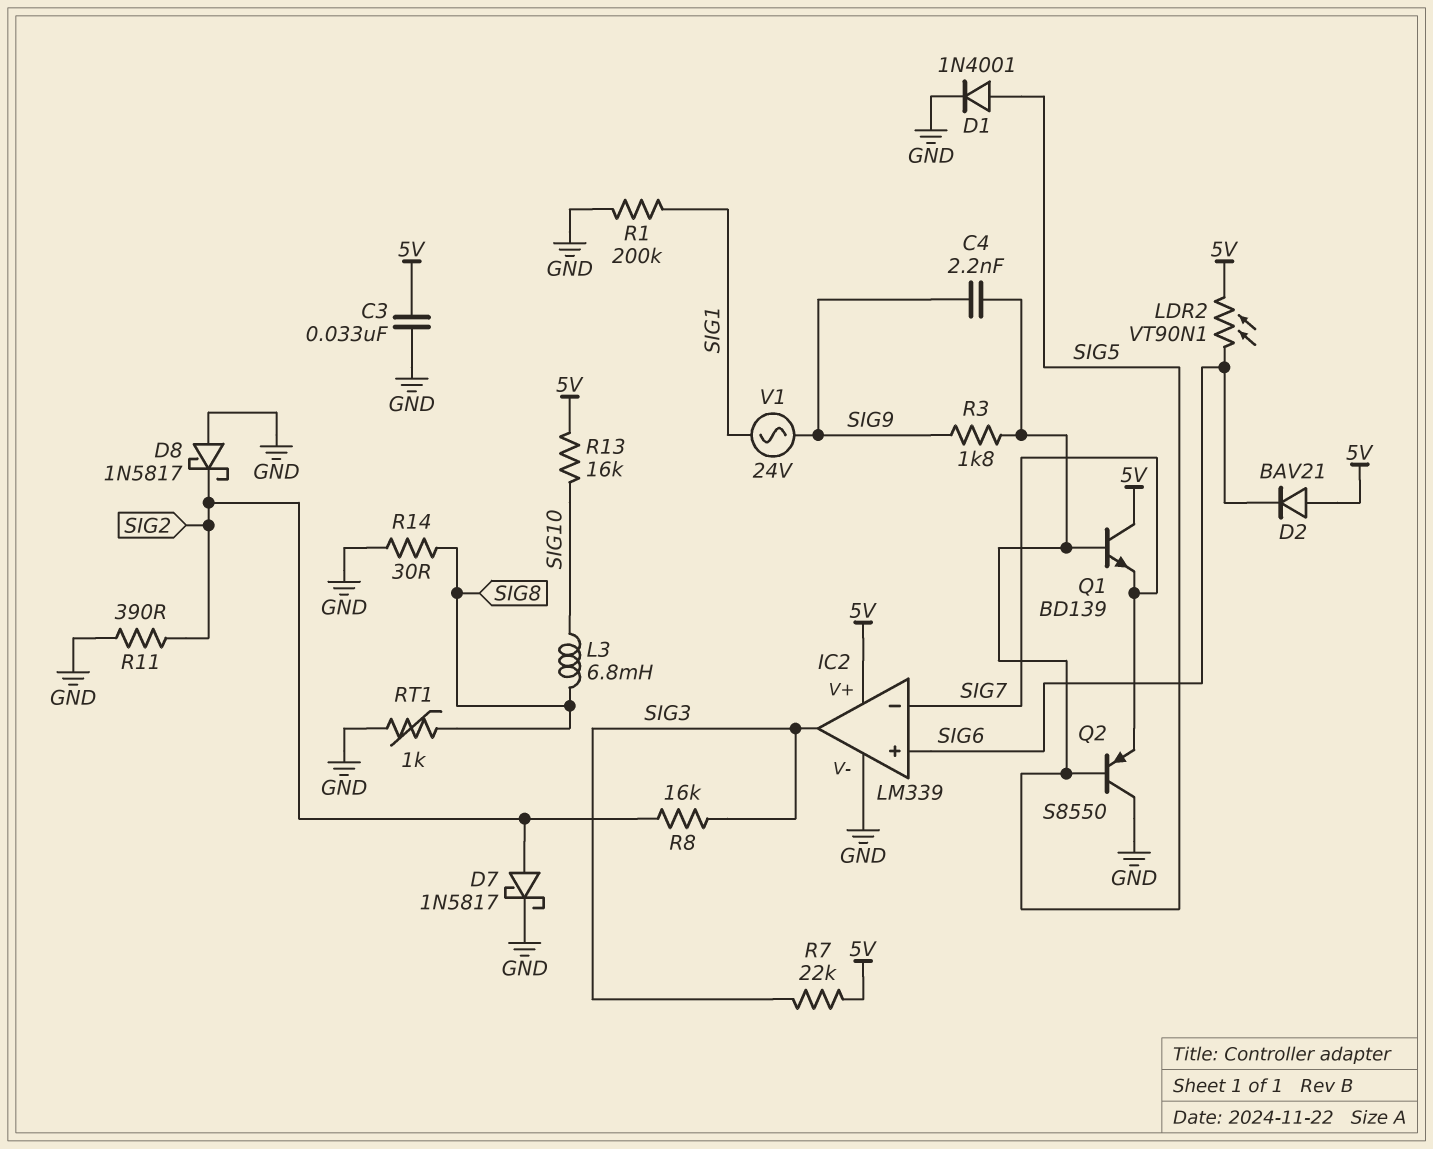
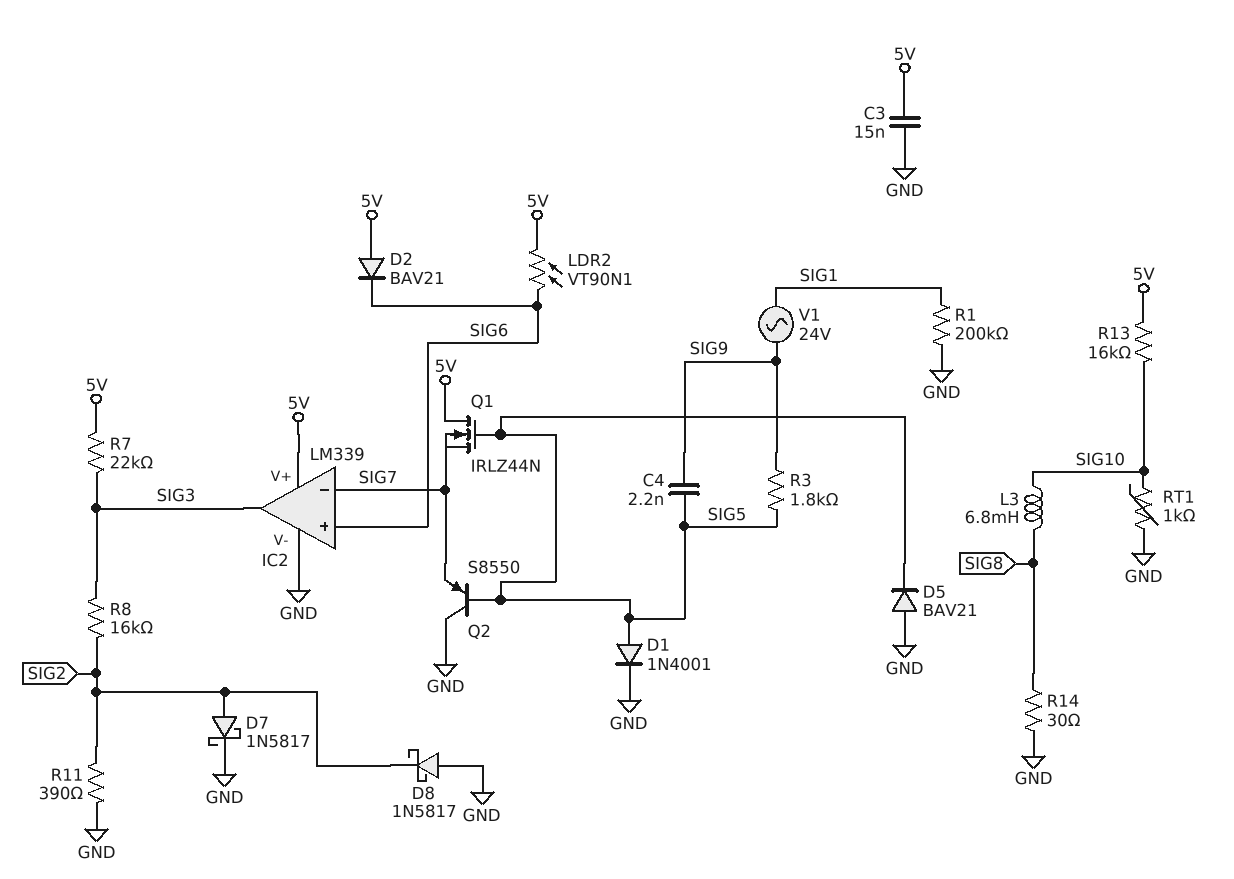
C3: 33nF (5V, GND) -> 15nF (5V, GND)
D5: none -> diode BAV21 (A GND, K SIG5)
Q1: NPN BD139 (B SIG5, C 5V, E SIG7) -> NMOS IRLZ44N (G SIG5, D 5V, S SIG7)
RT1: 1k (GND, SIG8) -> 1k (GND, SIG10)

